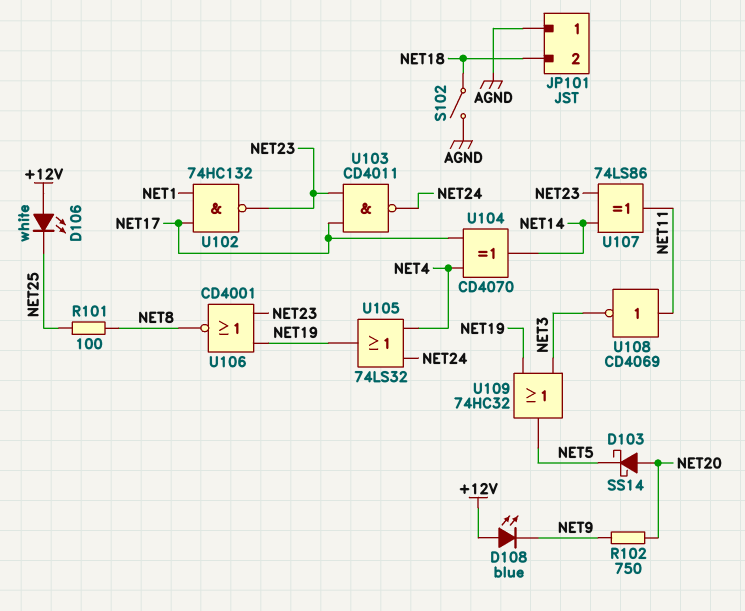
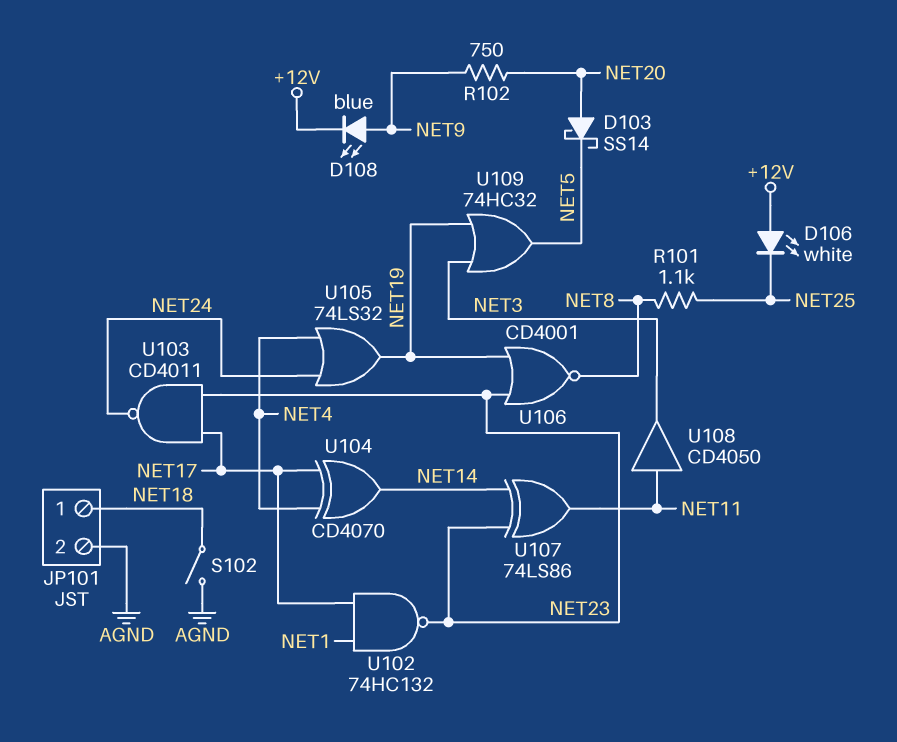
D108: LED blue (A +12V, K NET9) -> LED blue (A NET9, K +12V)
JP101 pin 1: AGND -> NET18
JP101 pin 2: NET18 -> AGND
R101: 100 (NET8, NET25) -> 1.1k (NET8, NET25)
U108: NOT CD4069 (in NET11, out NET3) -> buffer CD4050 (in NET11, out NET3)

